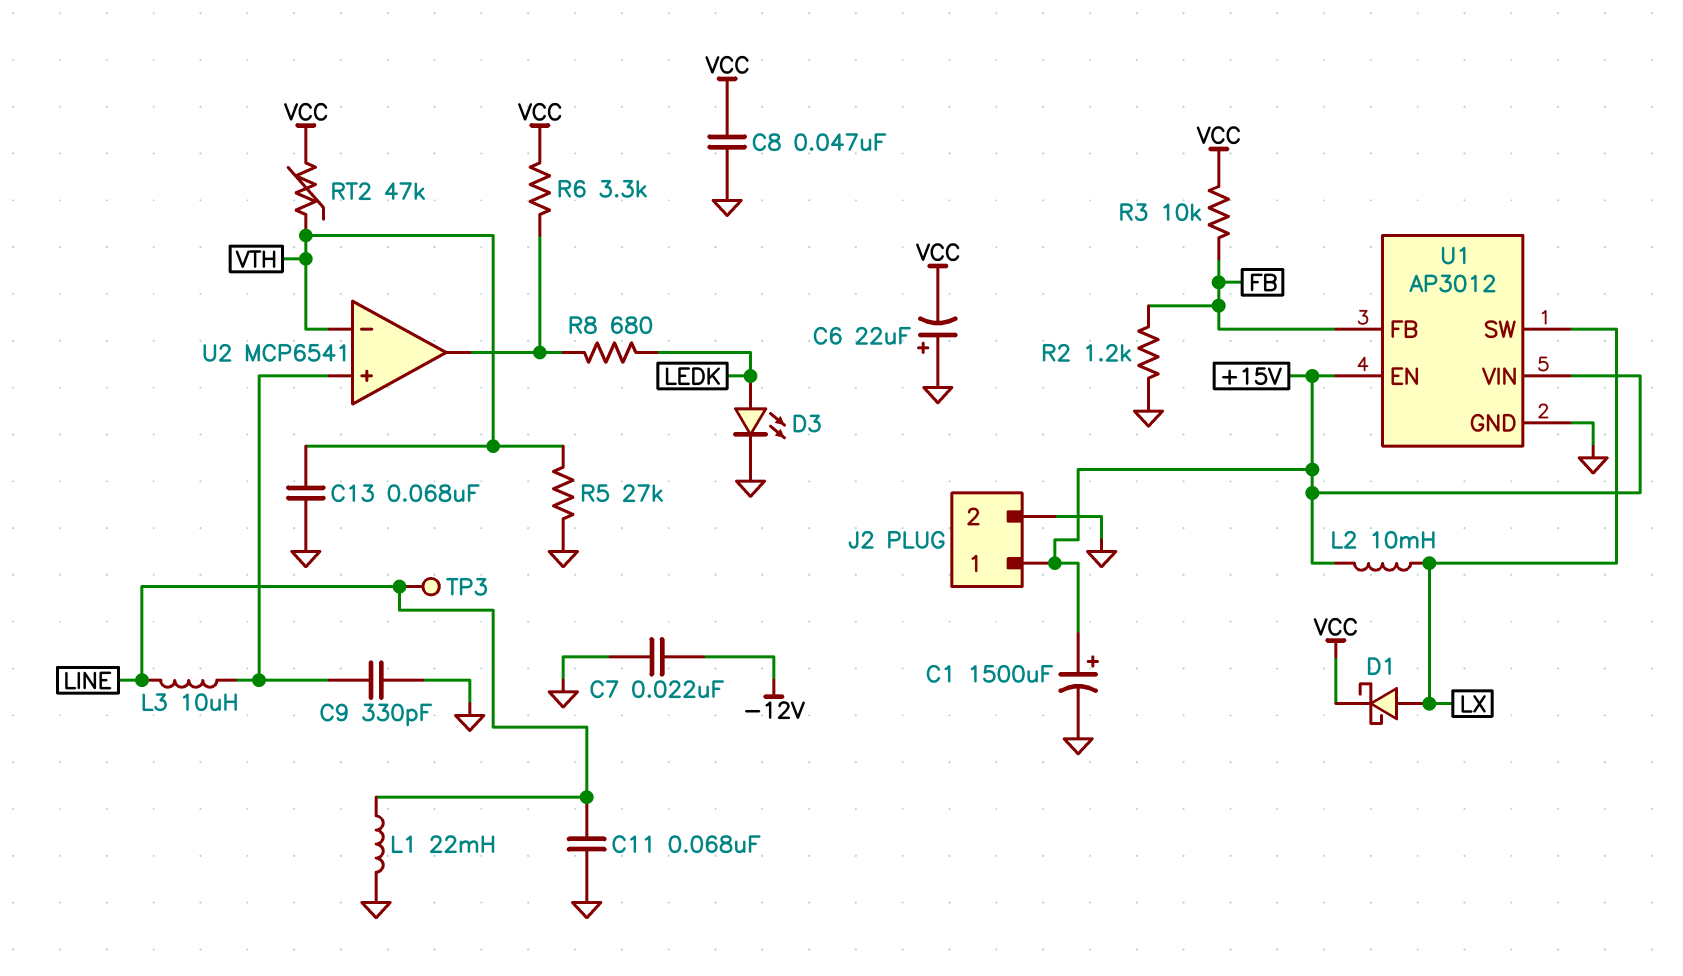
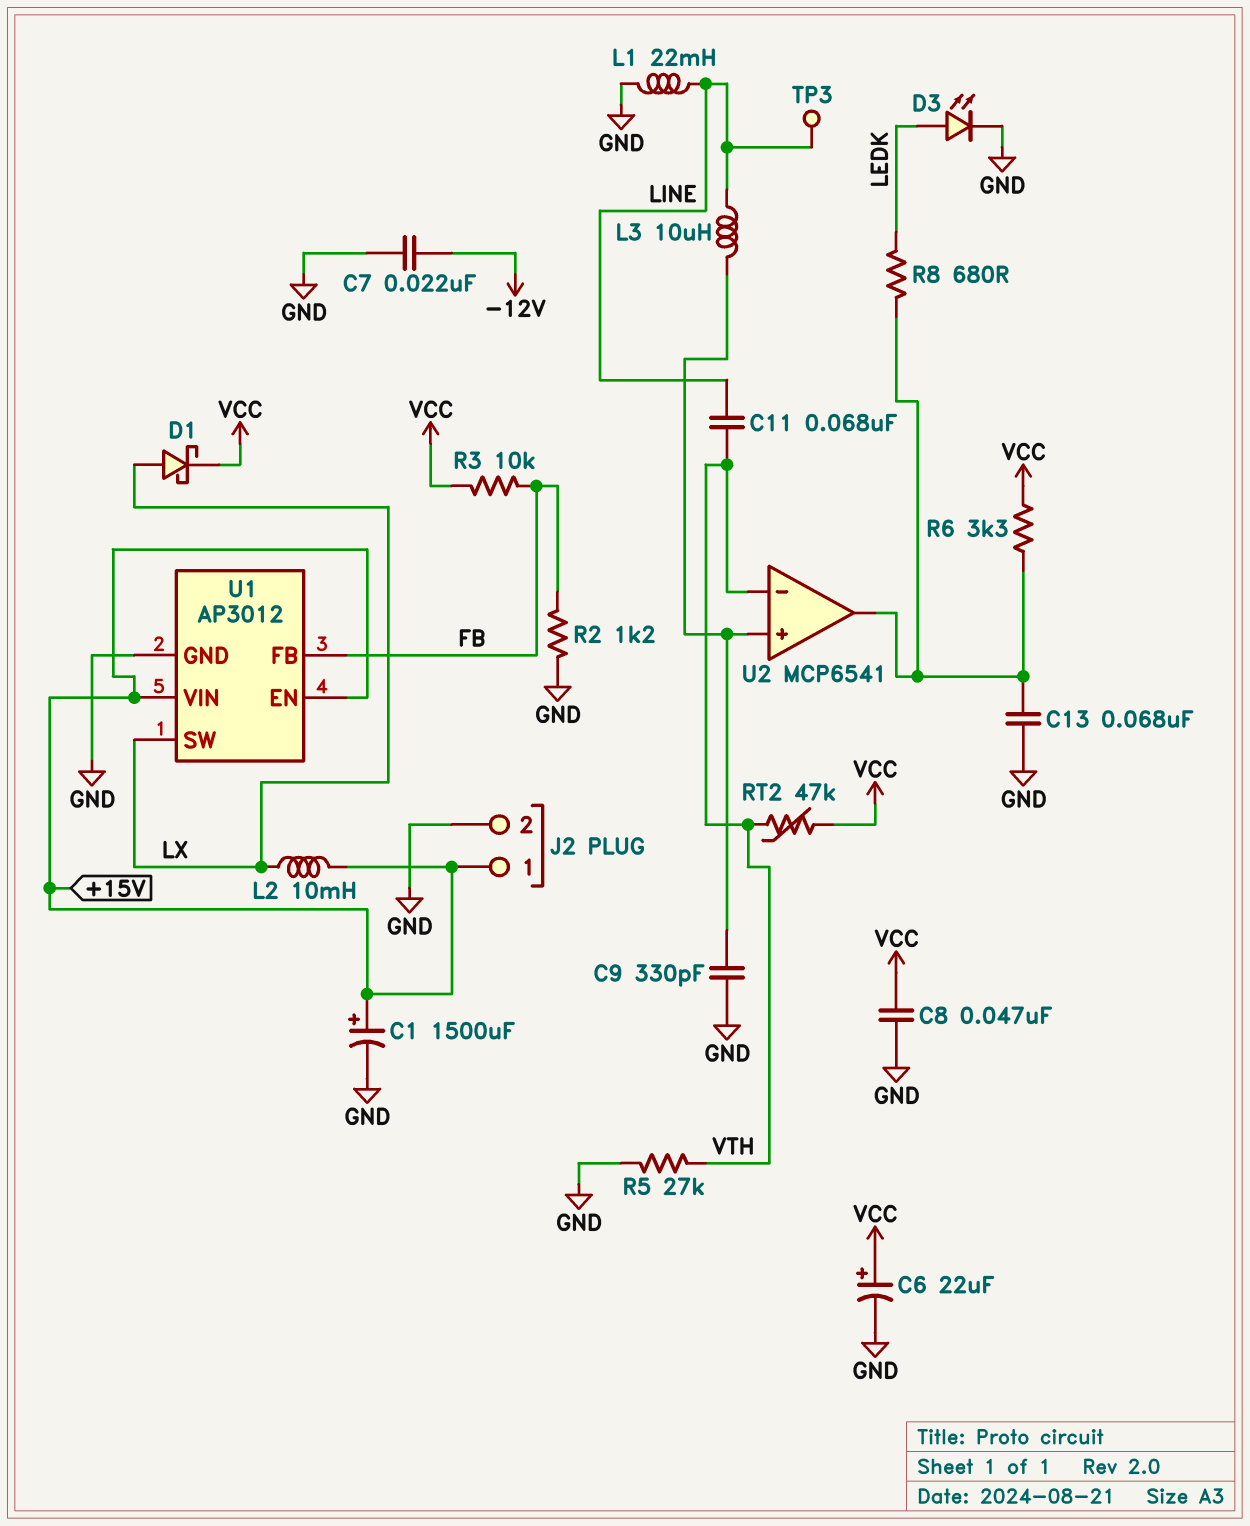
C6: 22uF (plus GND, minus VCC) -> 22uF (plus VCC, minus GND)
C11: 68nF (GND, LINE) -> 68nF (LINE, VTH)
C13: 68nF (GND, VTH) -> 68nF (GND, U2/out)

